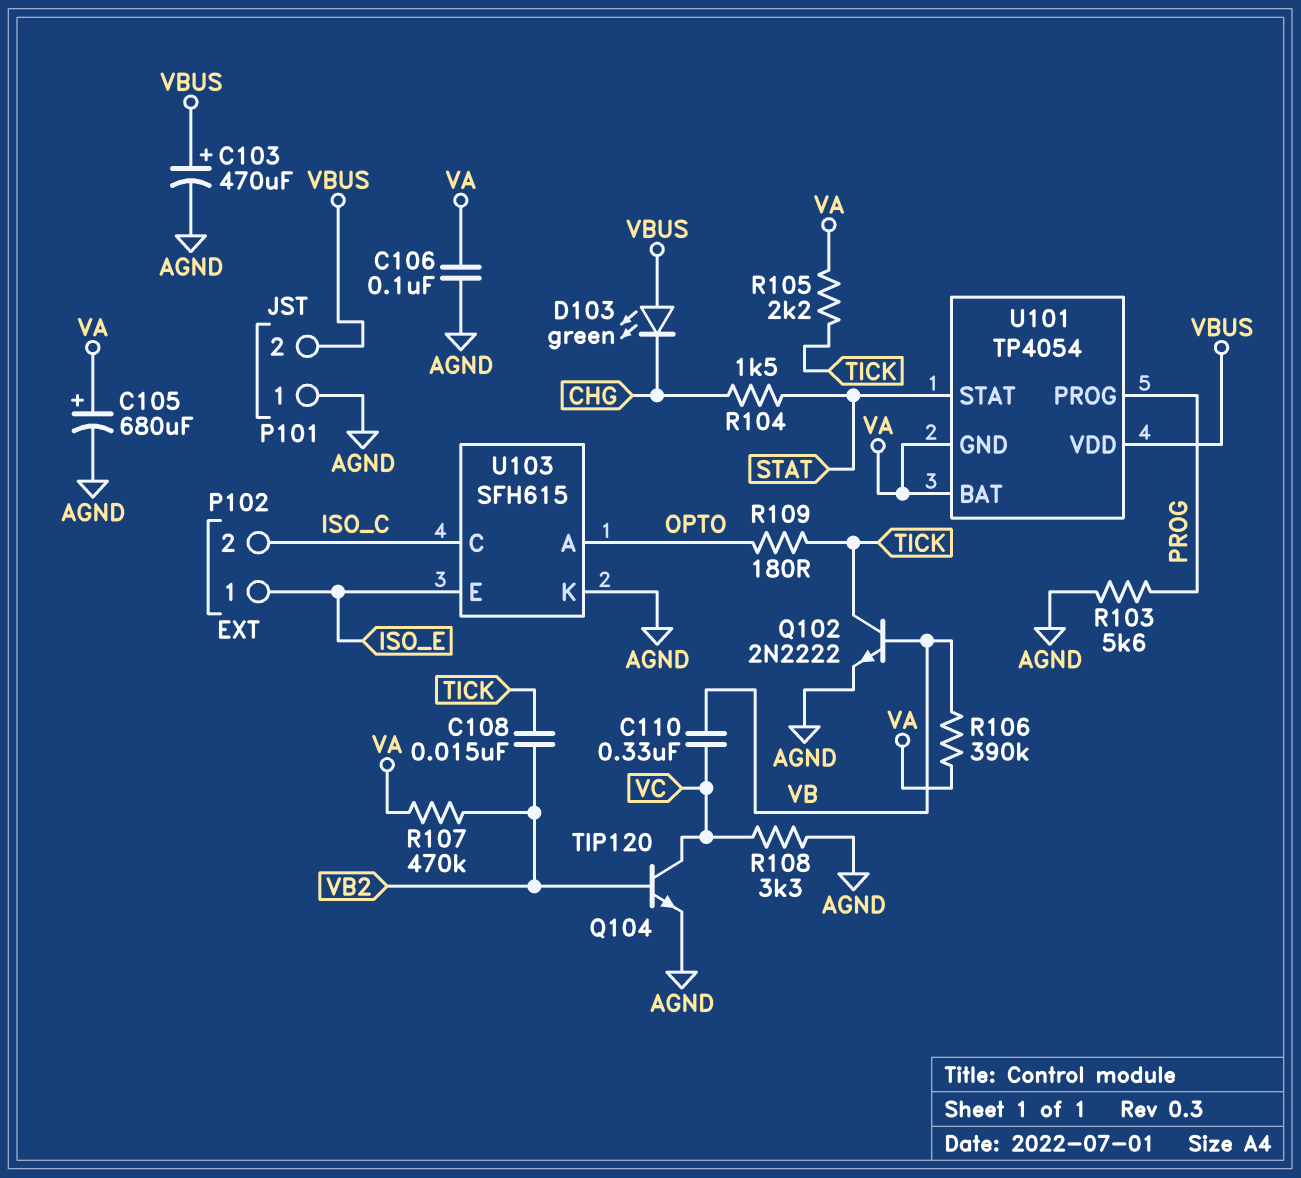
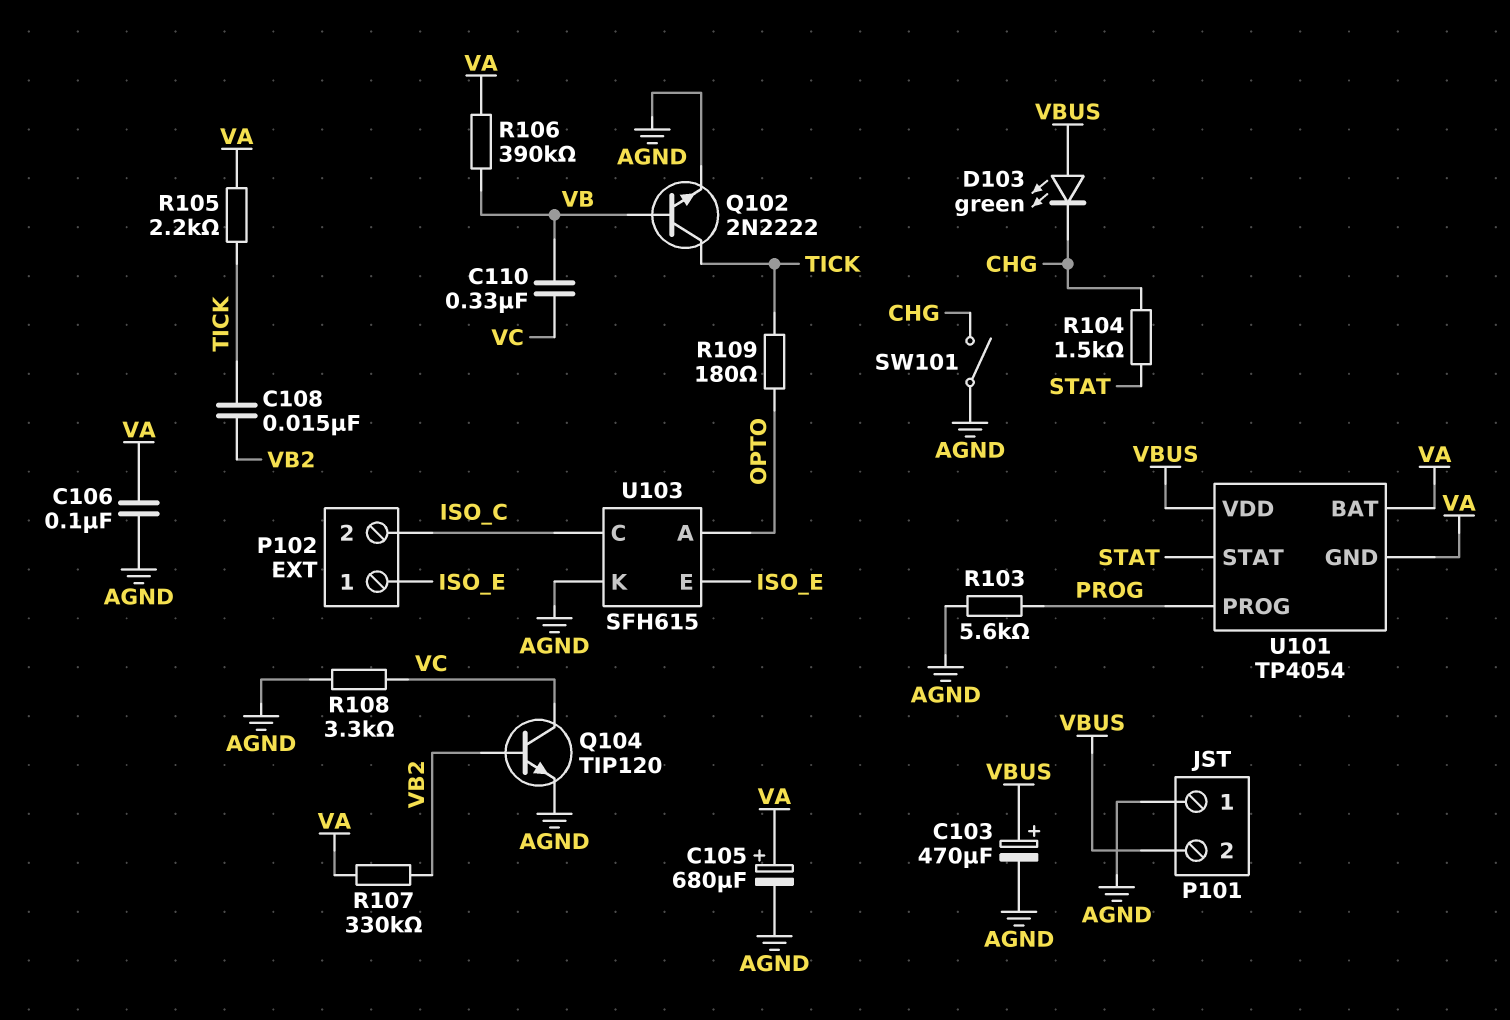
R107: 470k (VA, VB2) -> 330k (VA, VB2)
SW101: none -> switch (AGND, CHG)

